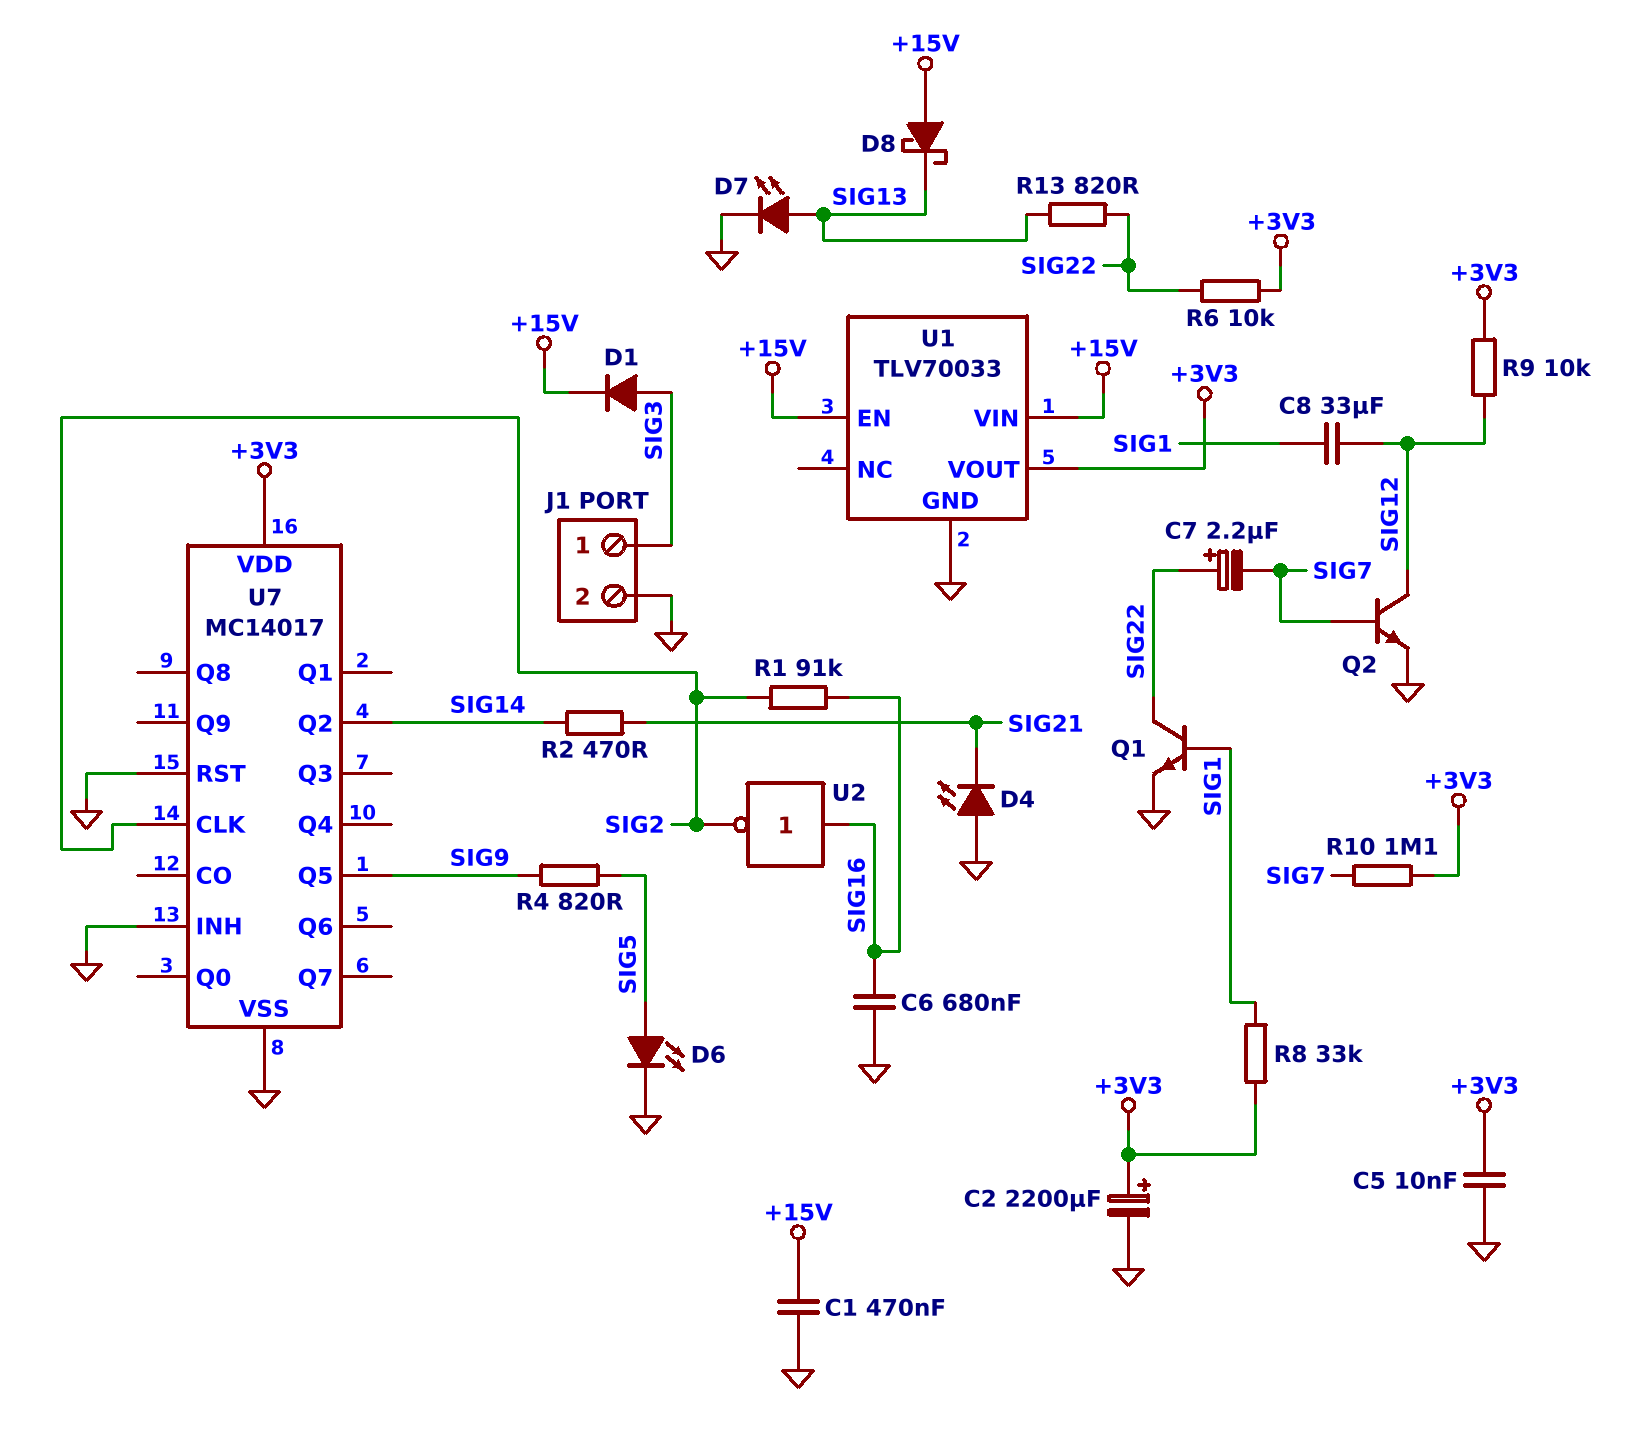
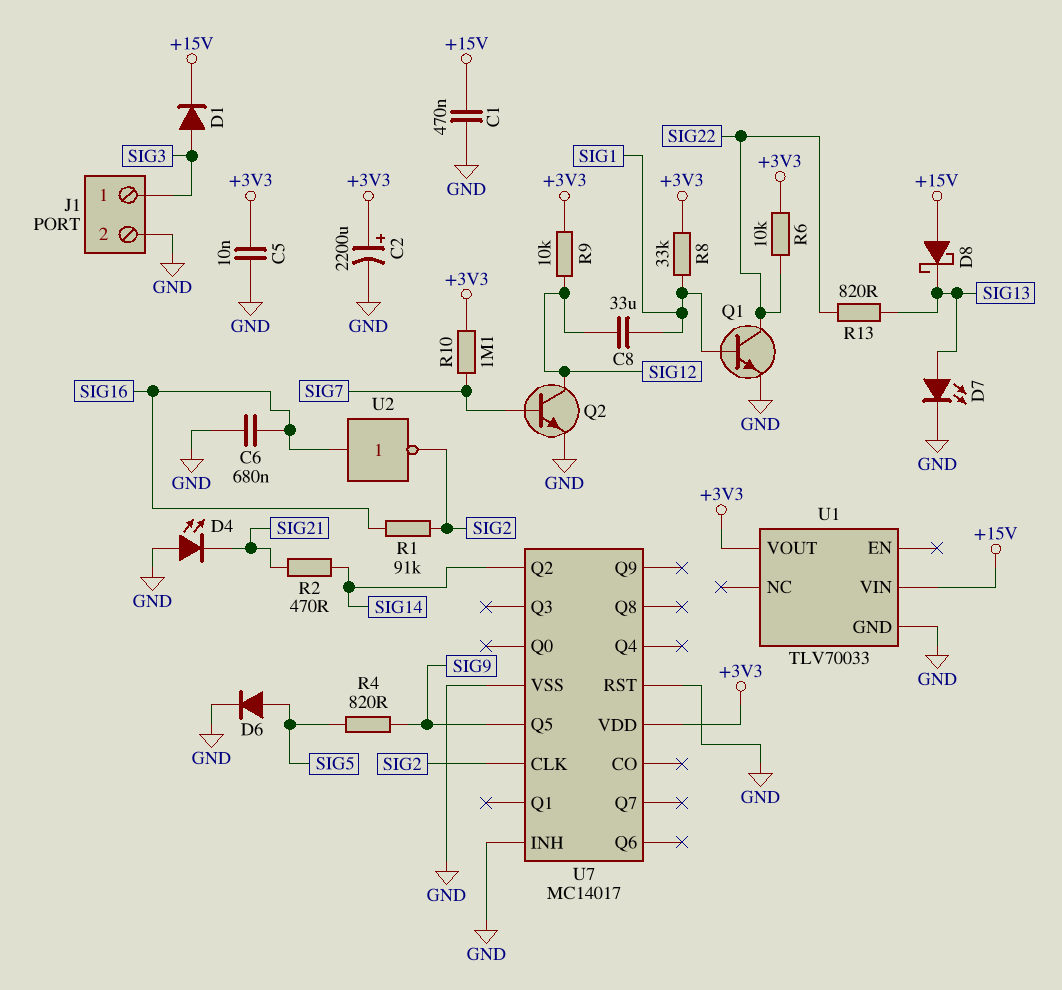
C7: 2.2uF (plus SIG22, minus SIG7) -> none
D6: LED (A SIG5, K GND) -> diode (A SIG5, K GND)
U1 pin EN: +15V -> none

